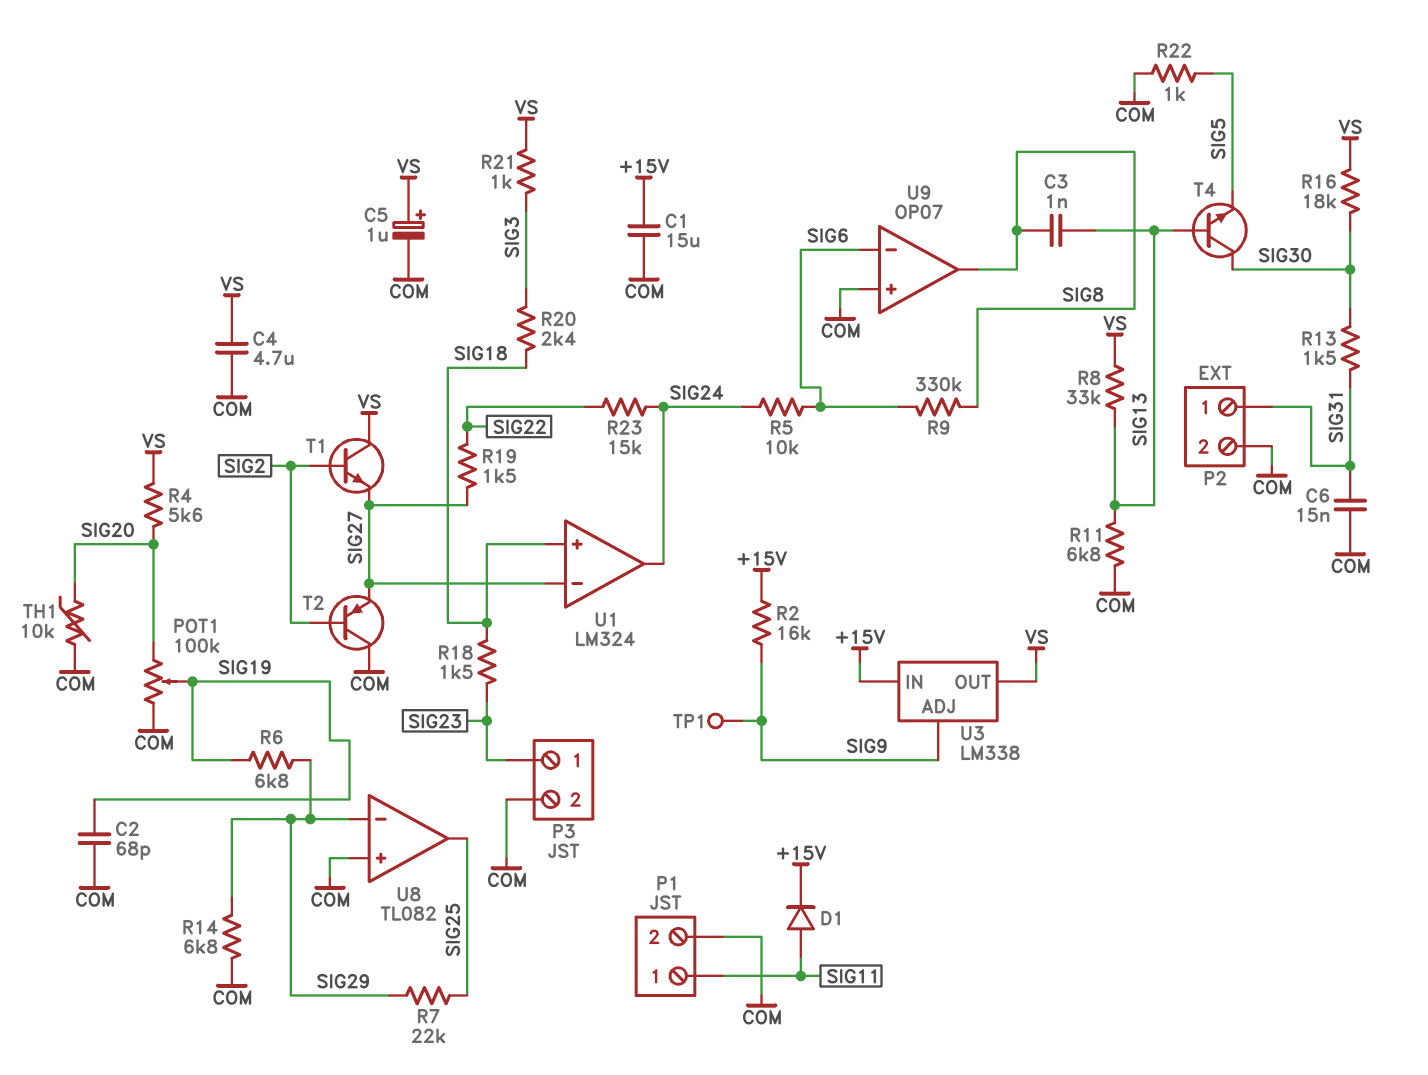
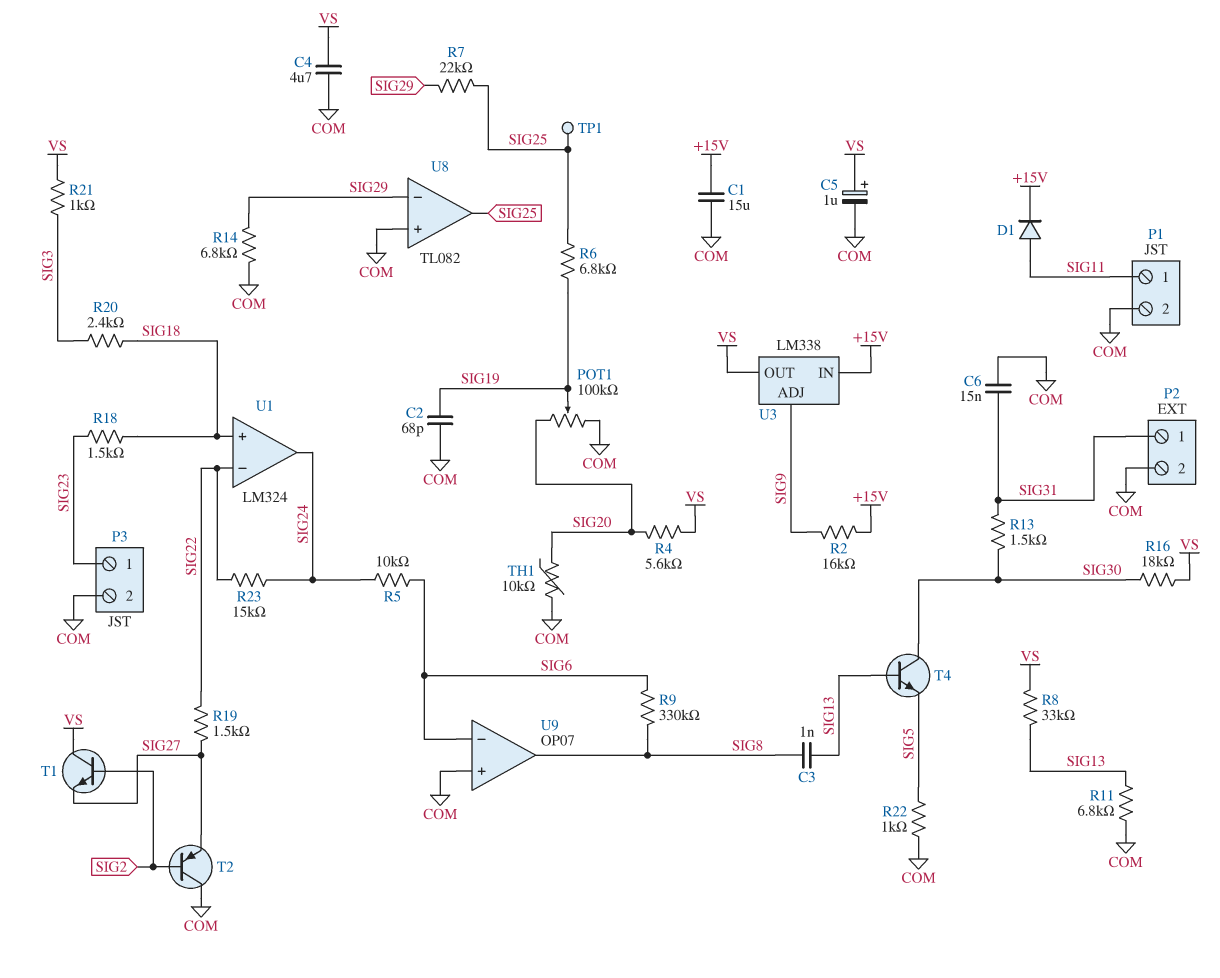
R6: 6.8k (SIG19, SIG29) -> 6.8k (SIG19, SIG25)
TP1: test point (SIG9) -> test point (SIG25)
U1 pin in-: SIG27 -> SIG22

